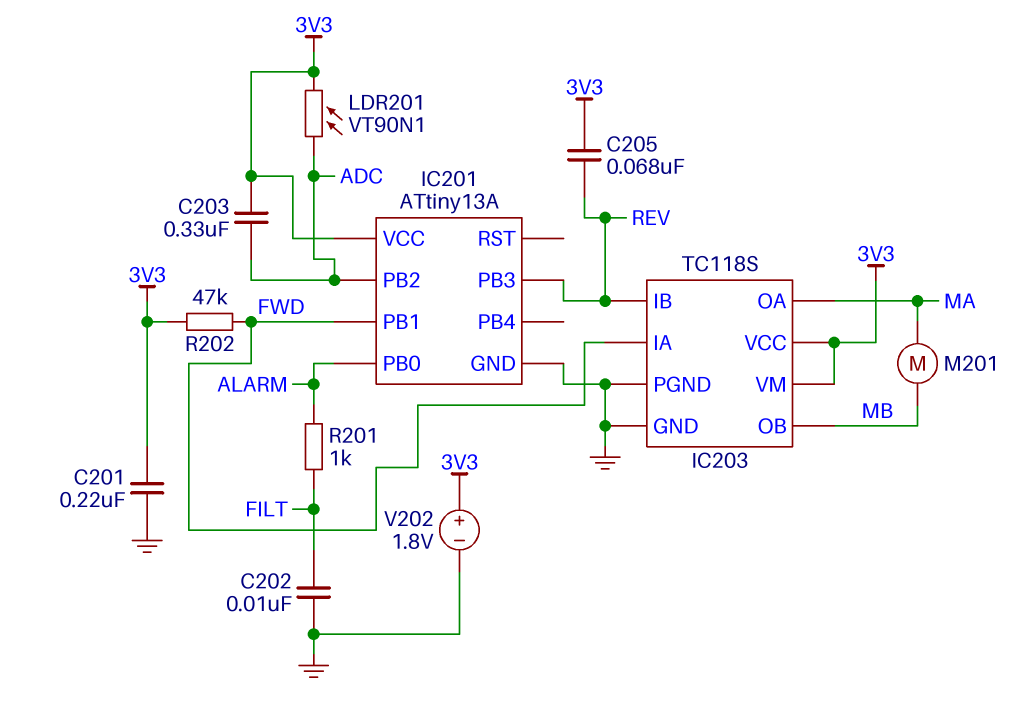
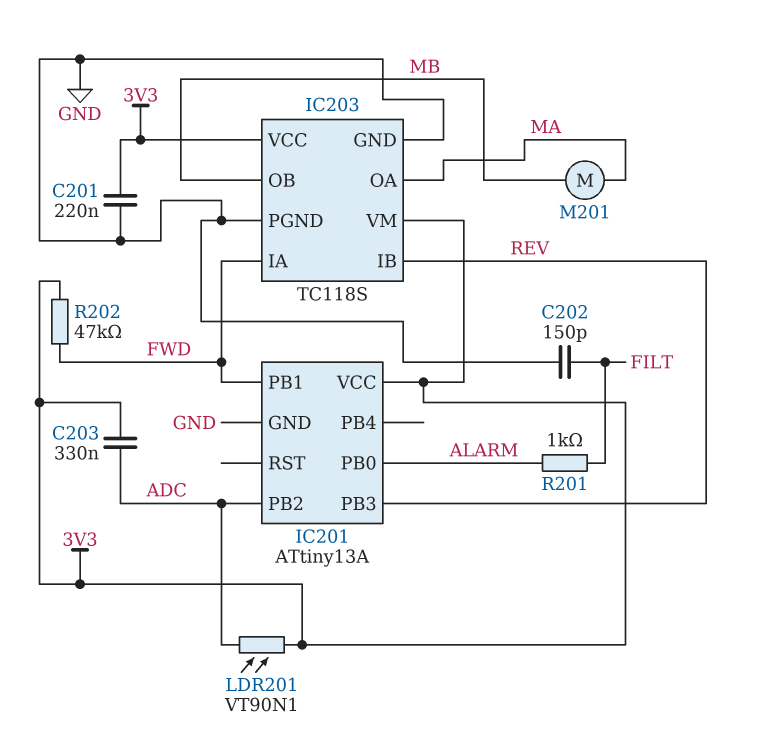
C202: 10nF (FILT, GND) -> 150pF (FILT, GND)
C205: 68nF (3V3, REV) -> none
V202: 1.8V (plus 3V3, minus GND) -> none

